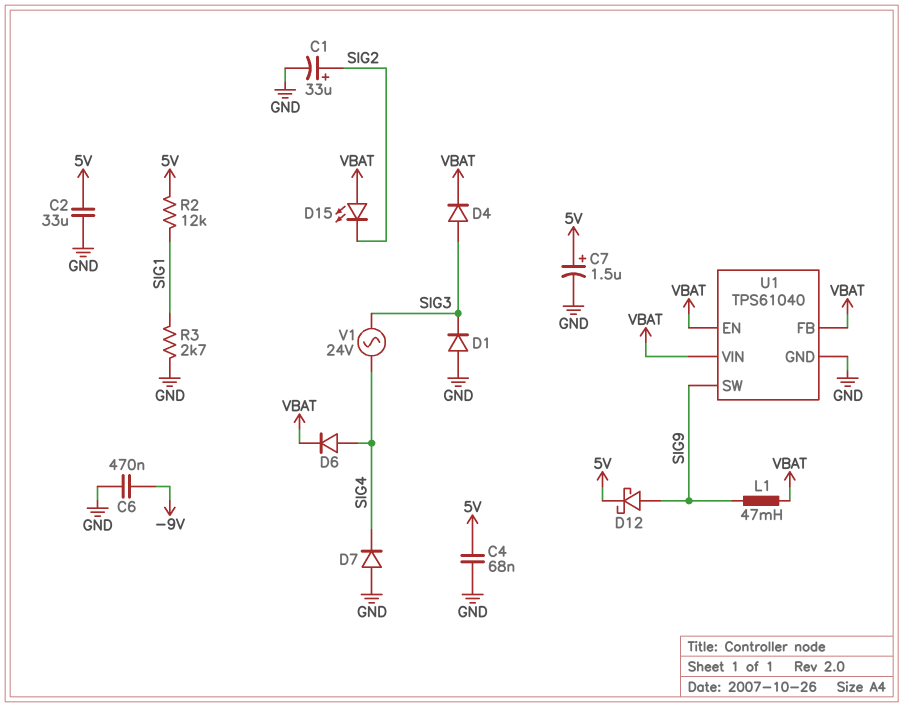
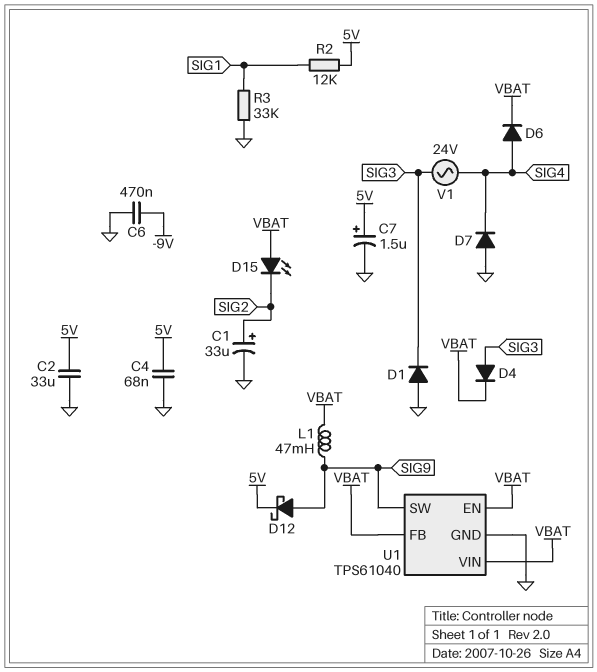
R3: 2.7k (GND, SIG1) -> 33k (GND, SIG1)

